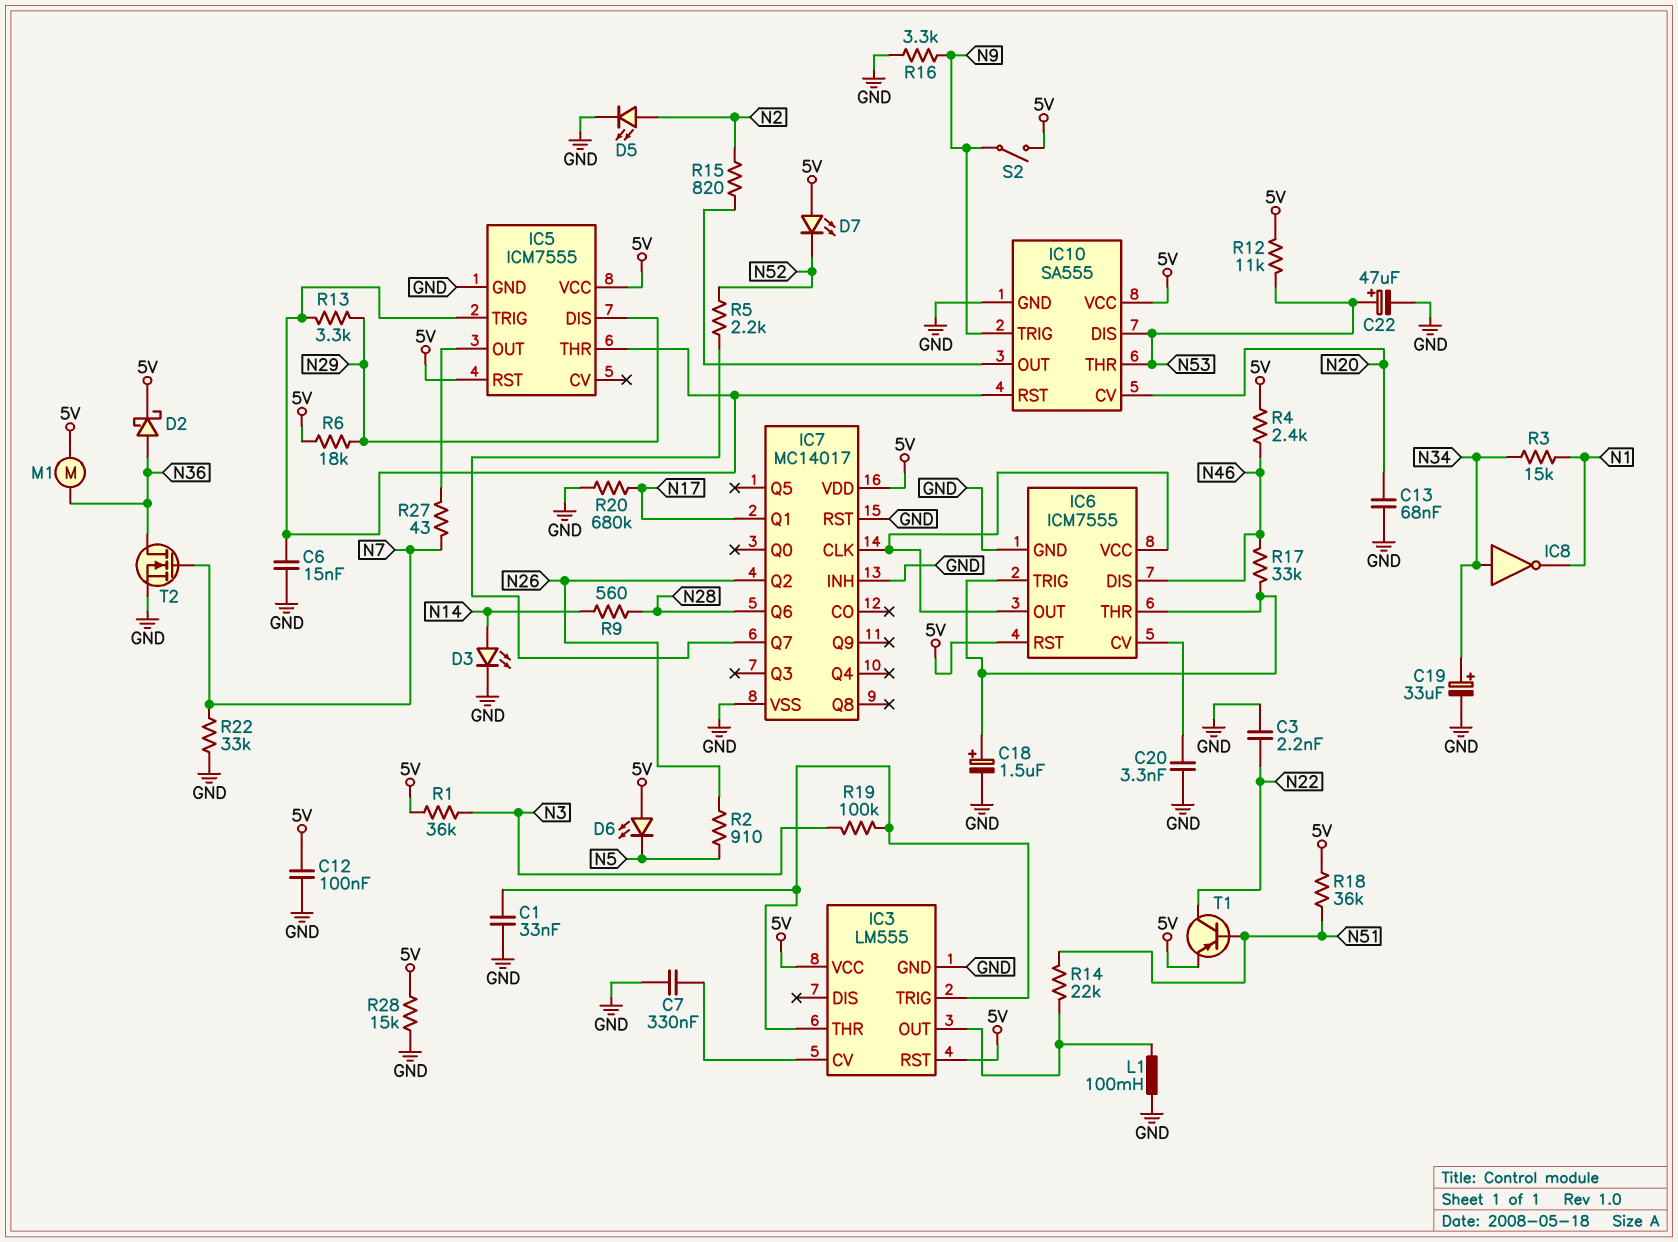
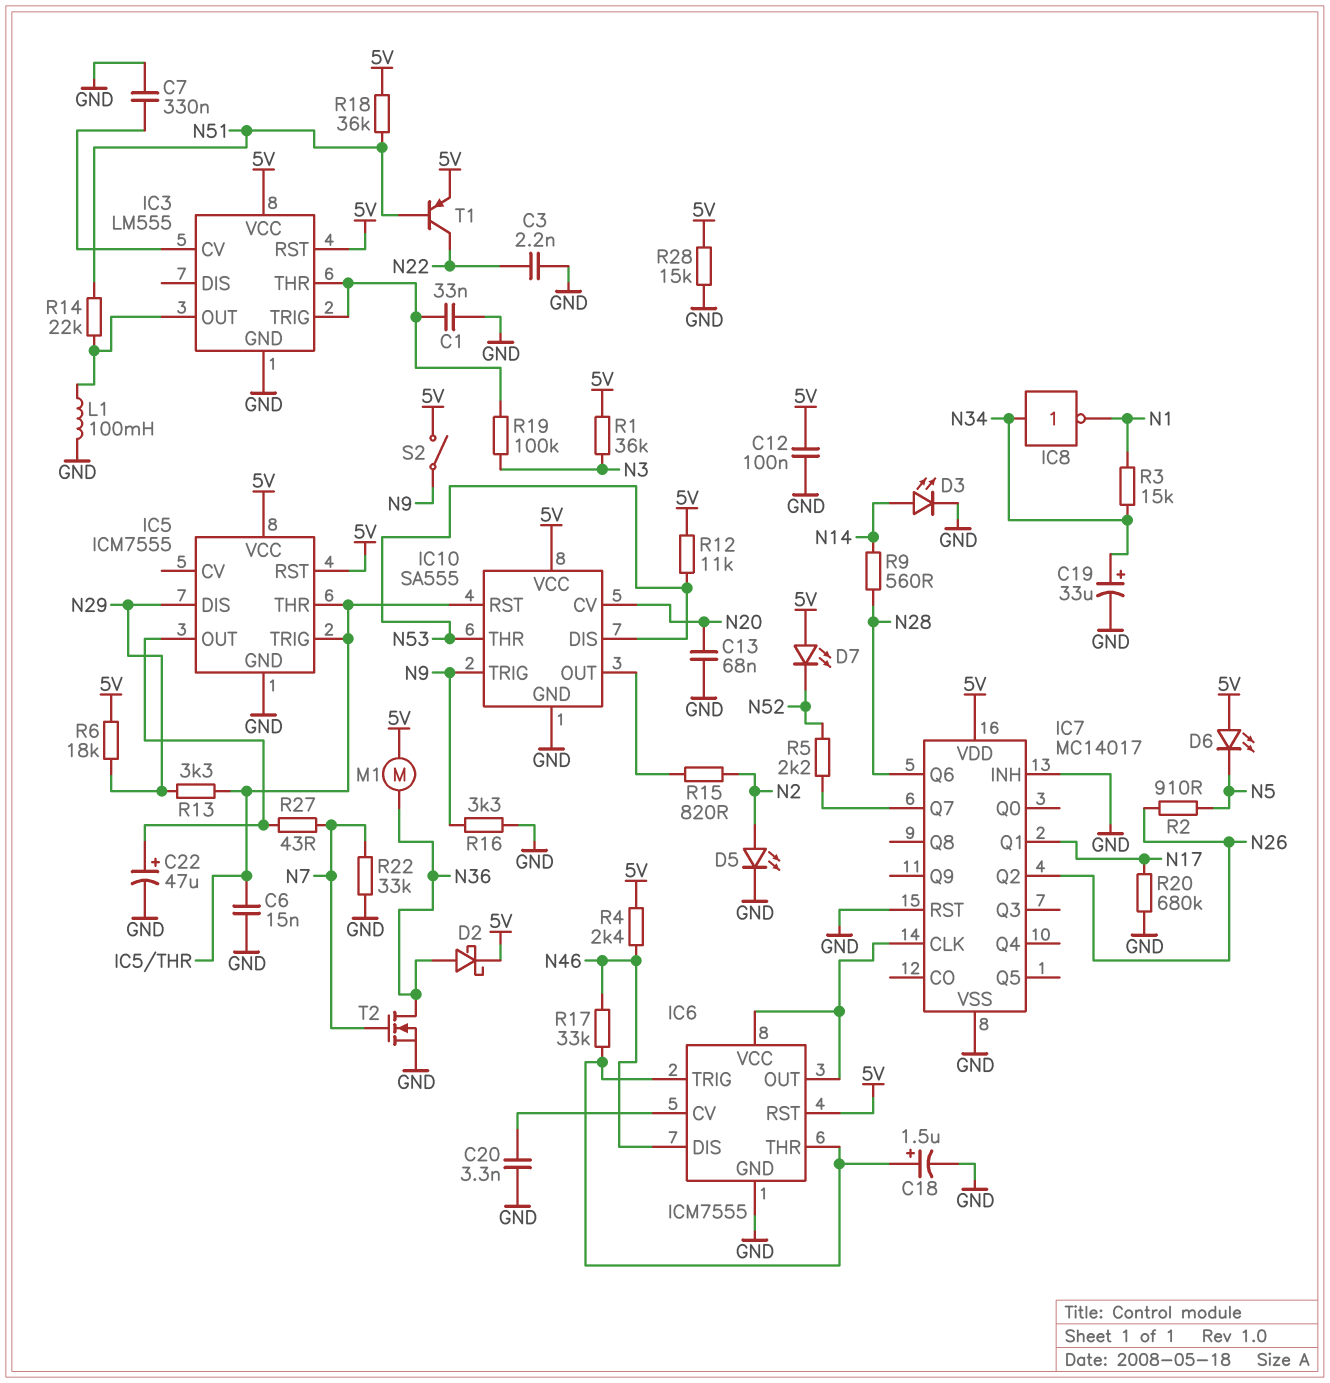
C22: 47uF (plus N53, minus GND) -> 47uF (plus IC5/OUT, minus GND)

